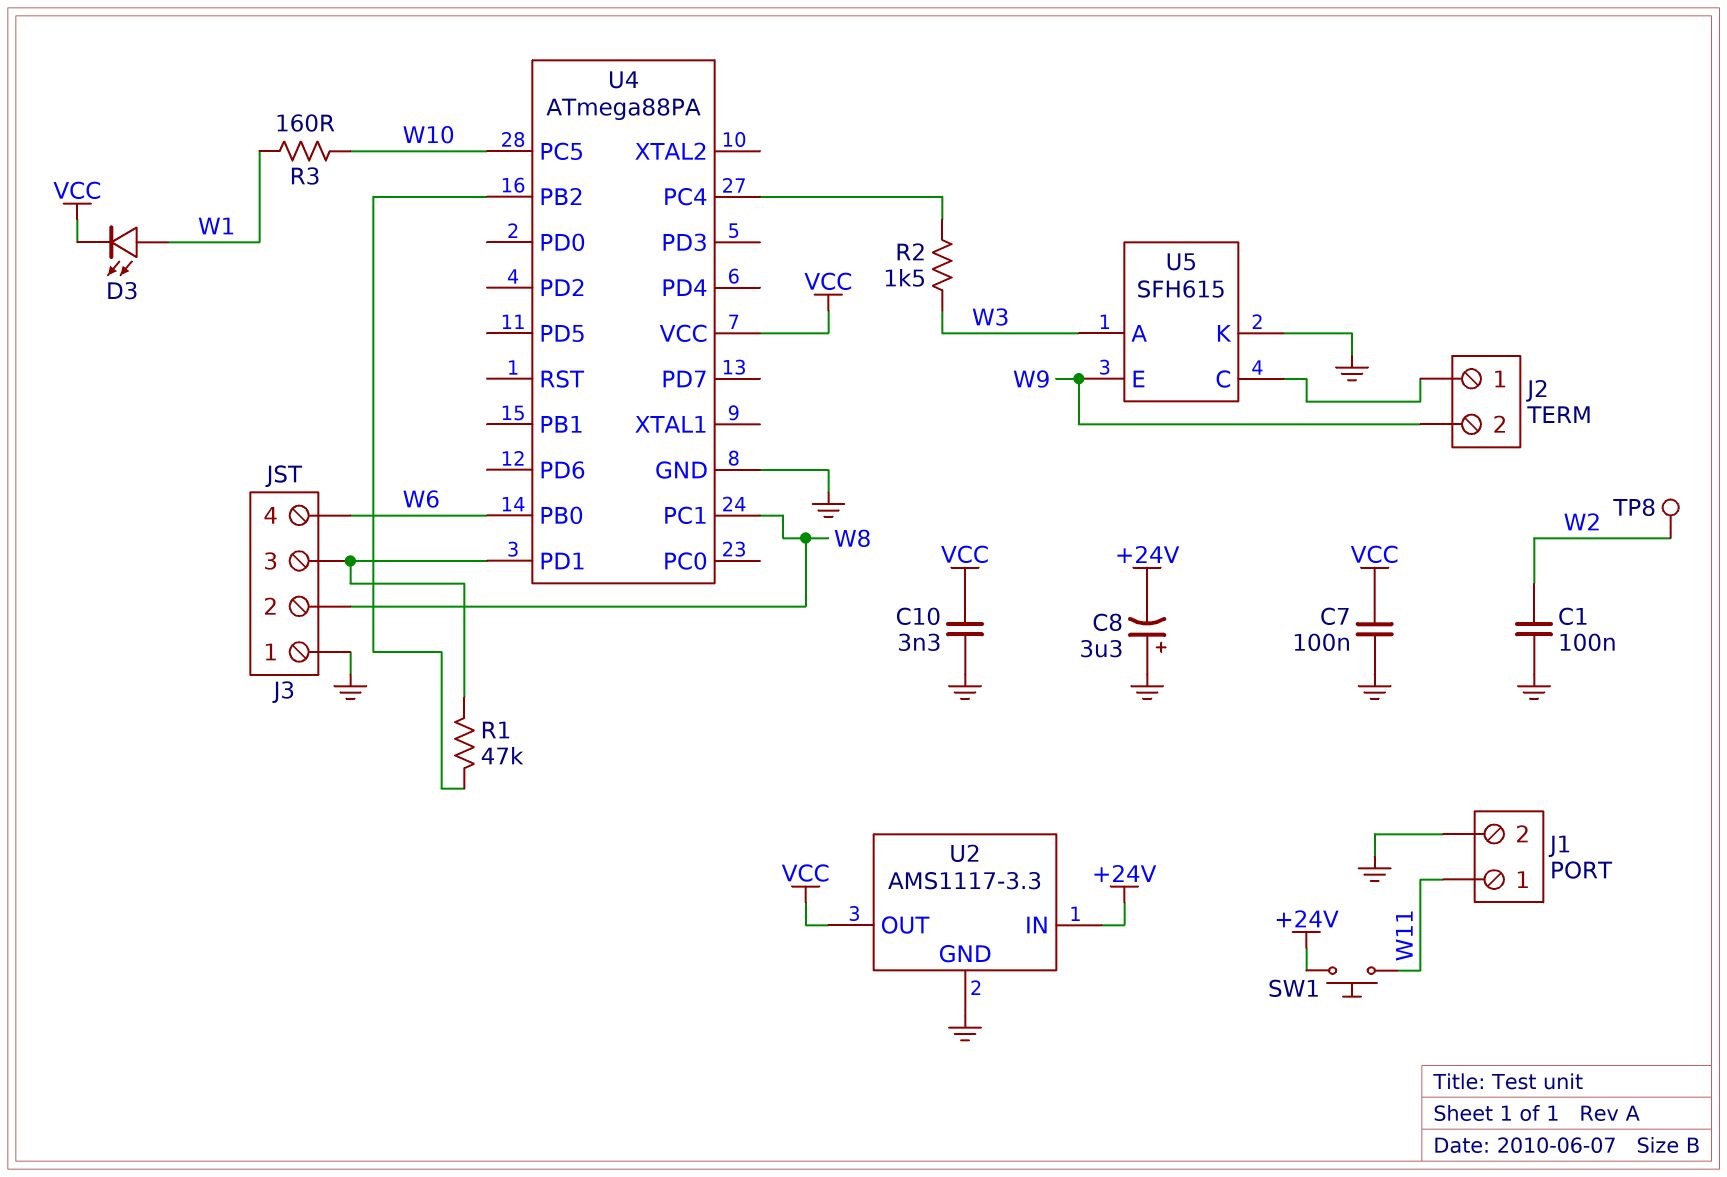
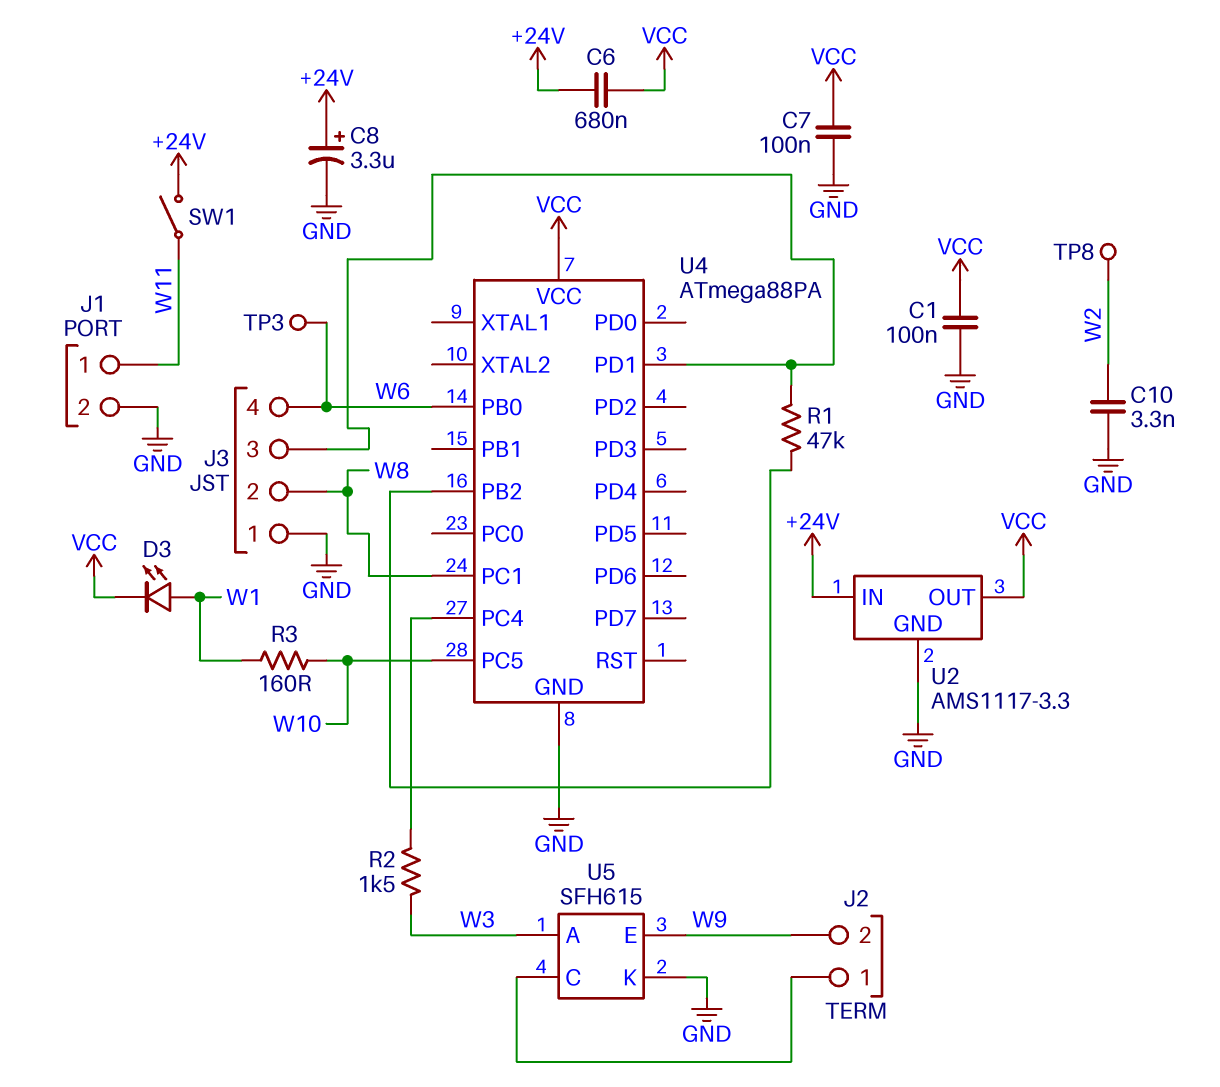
C1: 100nF (GND, W2) -> 100nF (GND, VCC)
C6: none -> 680nF (+24V, VCC)
C8: 3.3uF (plus GND, minus +24V) -> 3.3uF (plus +24V, minus GND)
C10: 3.3nF (GND, VCC) -> 3.3nF (GND, W2)
SW1: button (+24V, W11) -> switch (+24V, W11)
TP3: none -> test point (W6)

